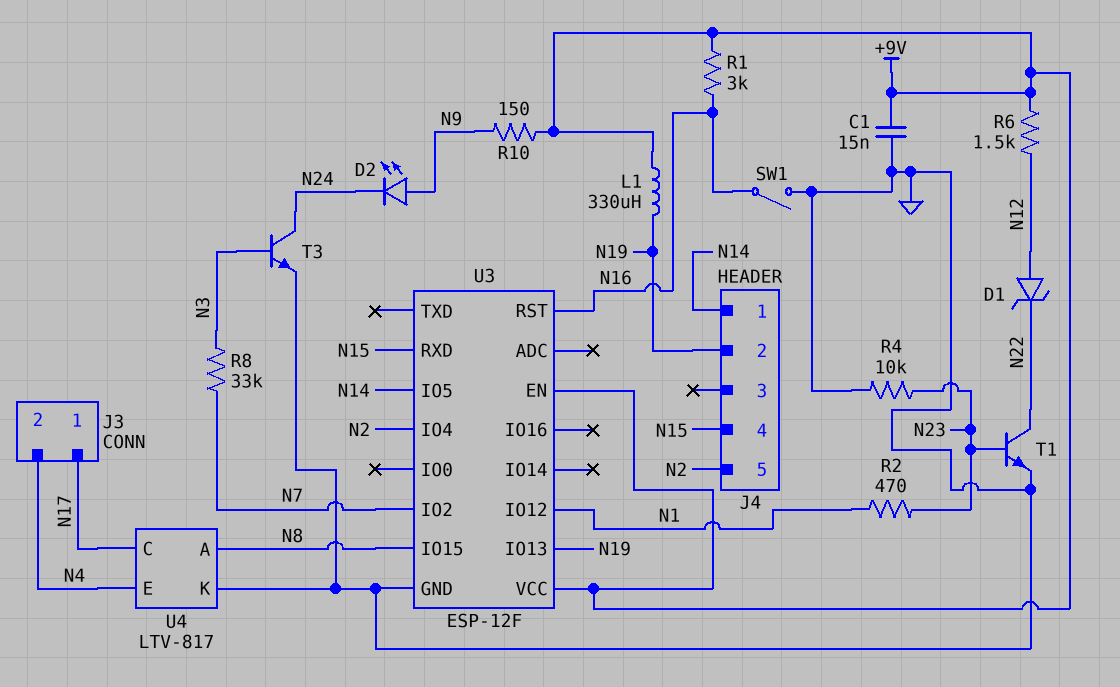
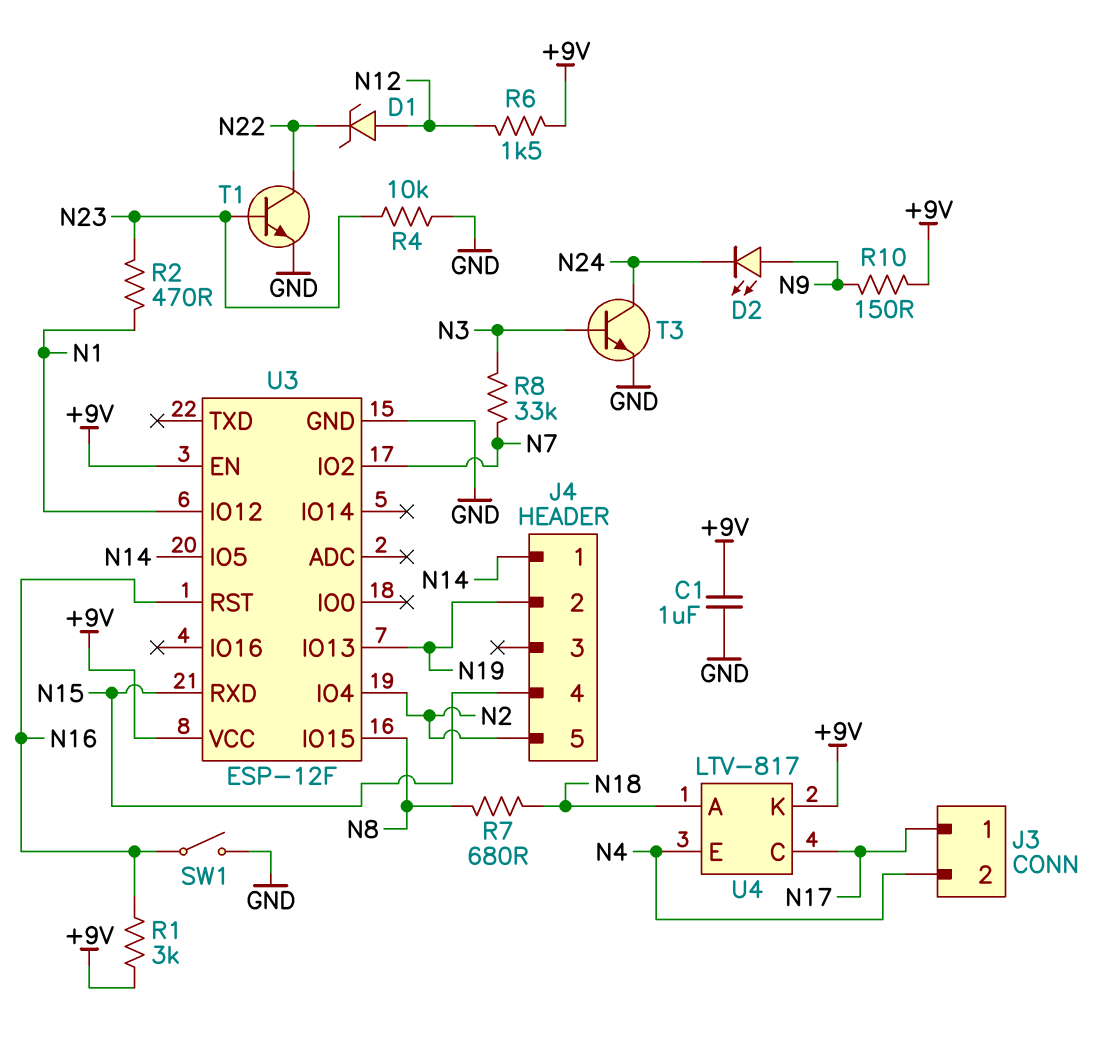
C1: 15nF (+9V, GND) -> 1uF (+9V, GND)
L1: 330uH (+9V, N19) -> none
R7: none -> 680 (N8, N18)
U4 pin A: N8 -> N18
U4 pin K: GND -> +9V

